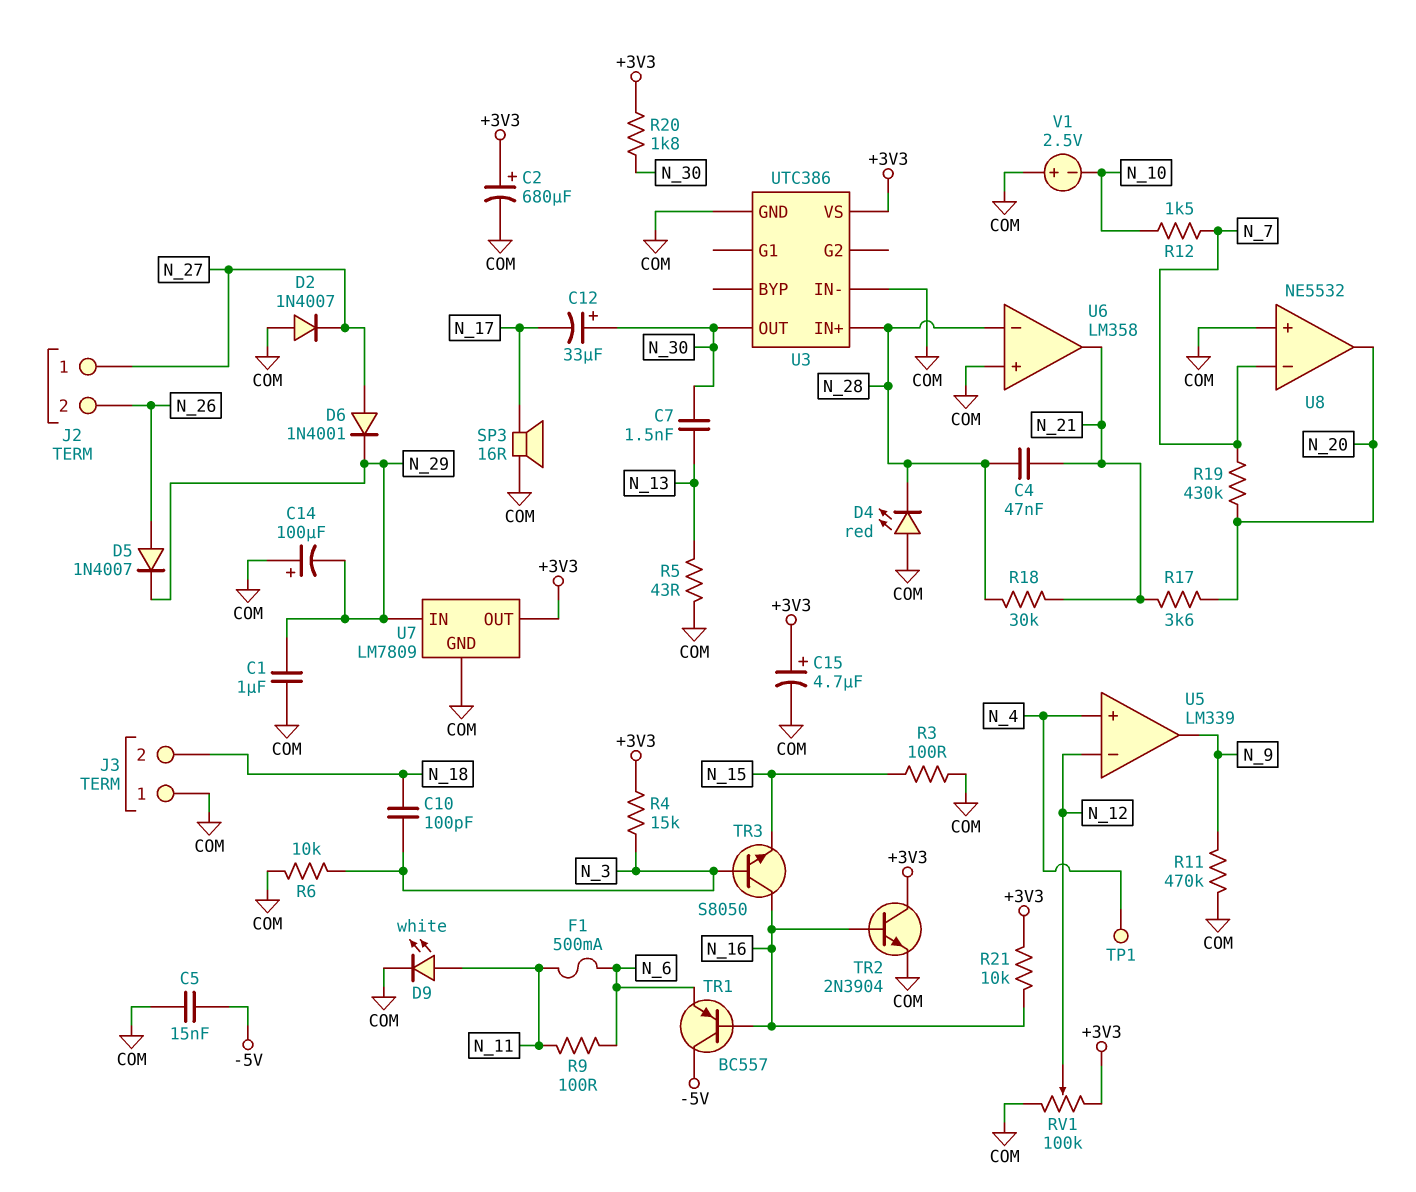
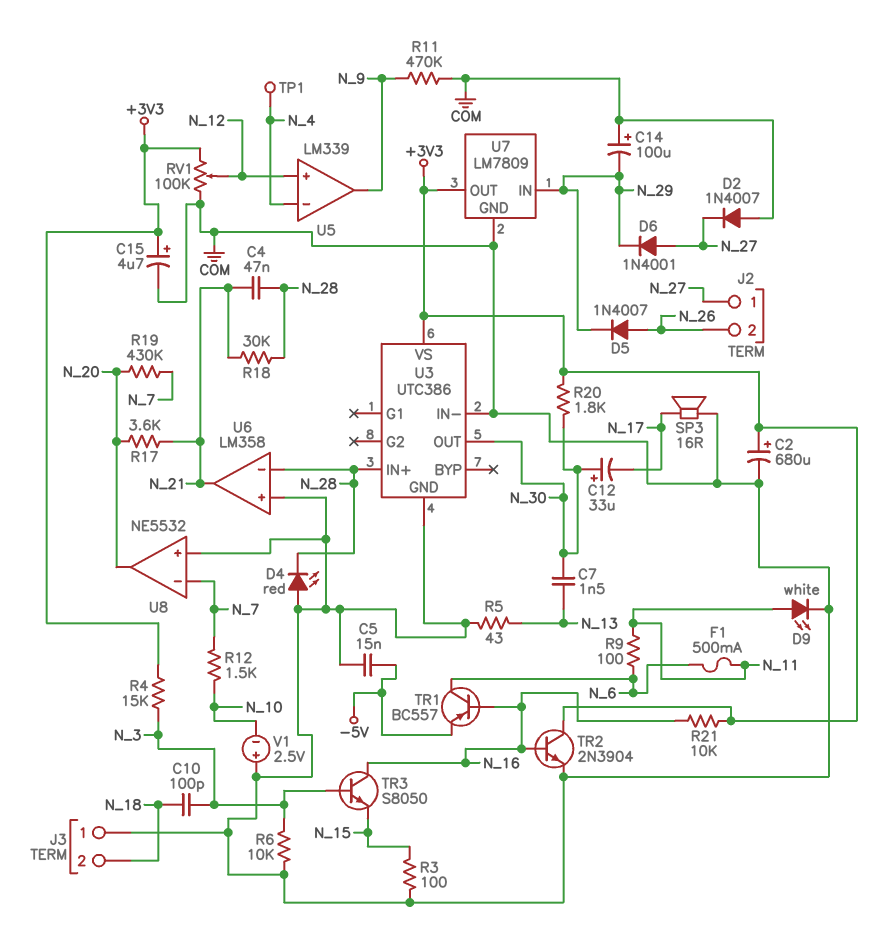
C1: 1uF (COM, N_29) -> none
TR1: PNP BC557 (B N_16, C -5V, E N_6) -> PNP BC557 (B N_16, C N_6, E -5V)
U5 pin in+: N_4 -> N_12
U5 pin in-: N_12 -> N_4

